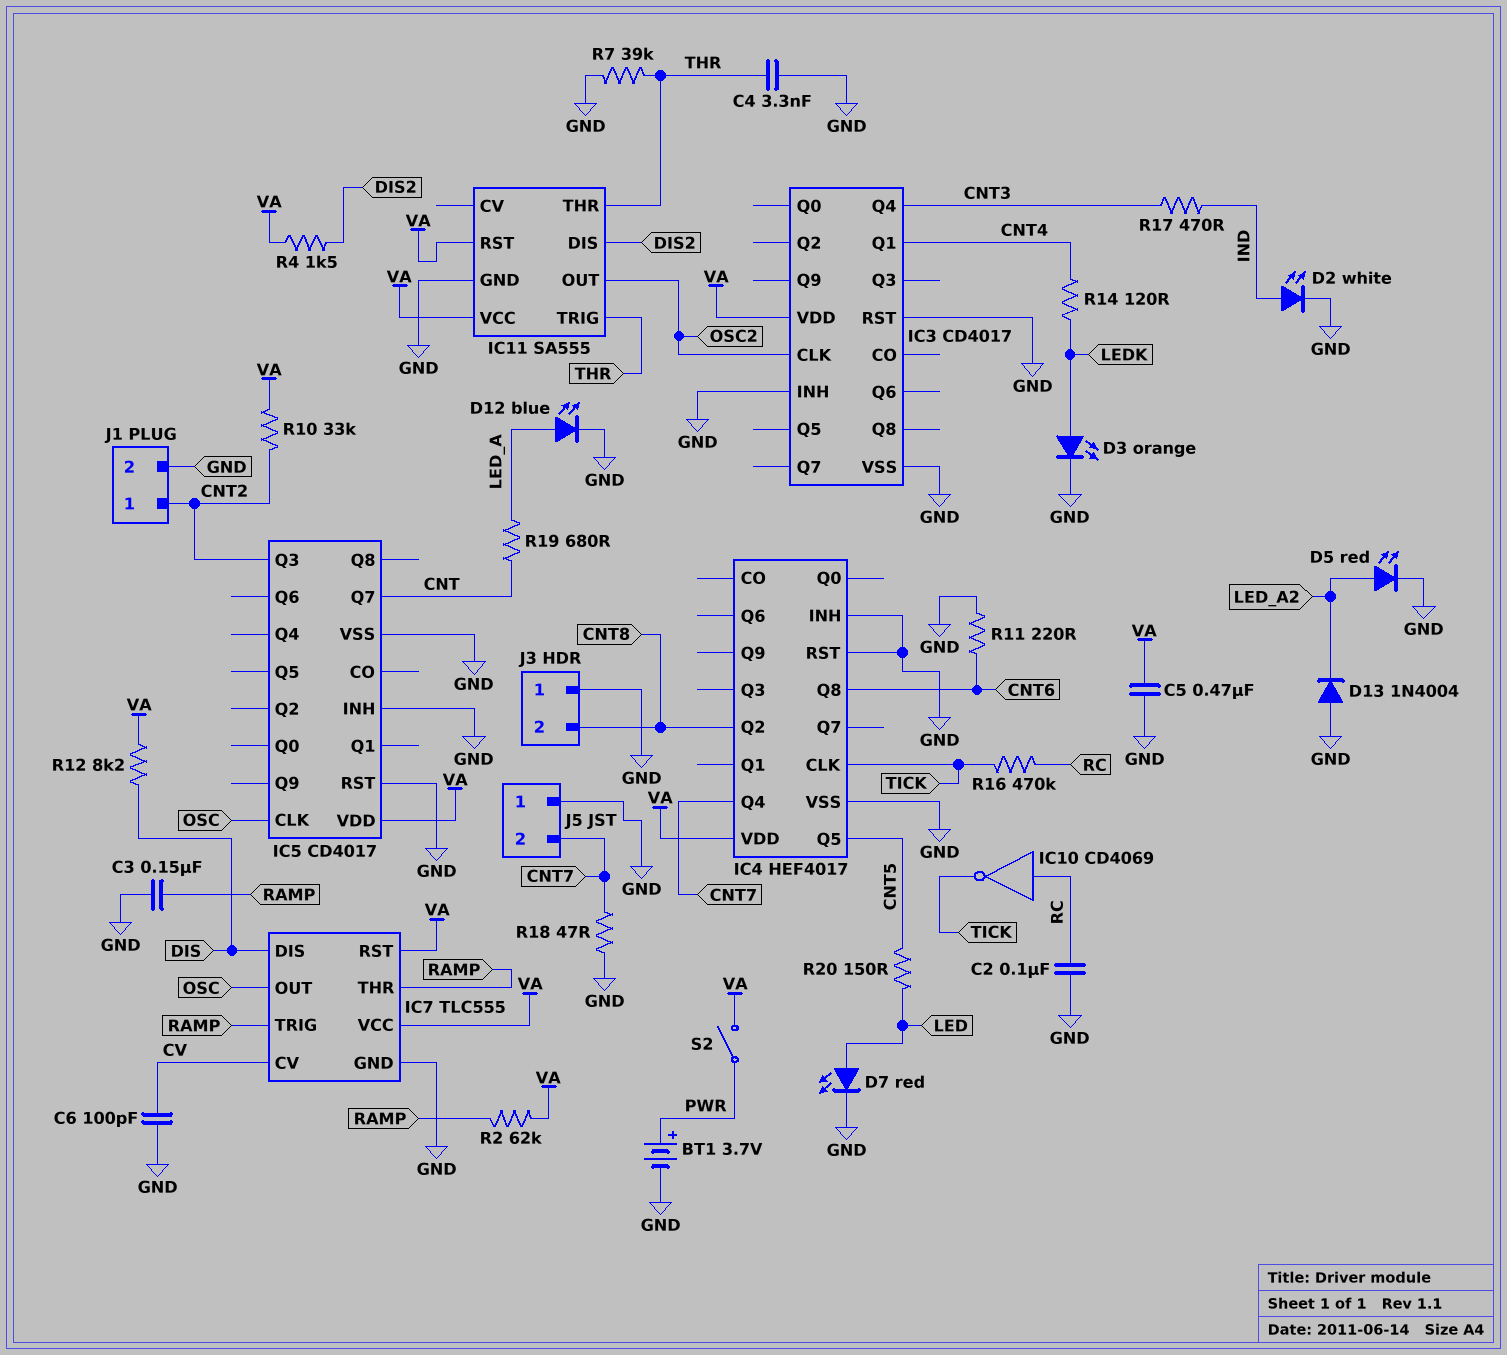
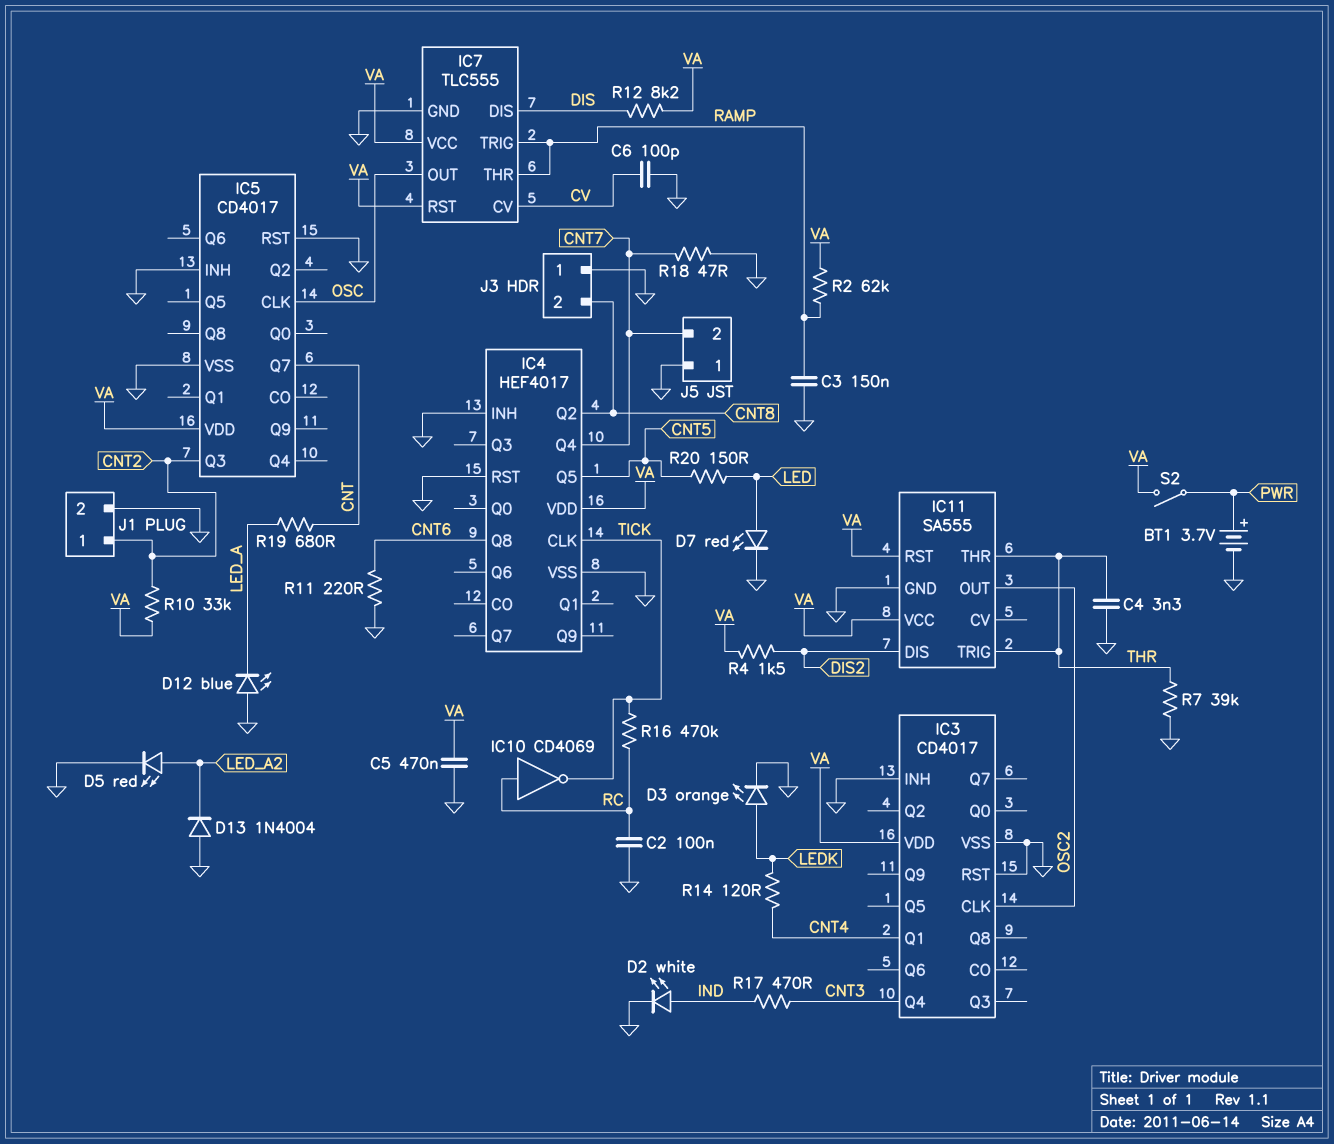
D12: LED blue (A LED_A, K GND) -> LED blue (A GND, K LED_A)

